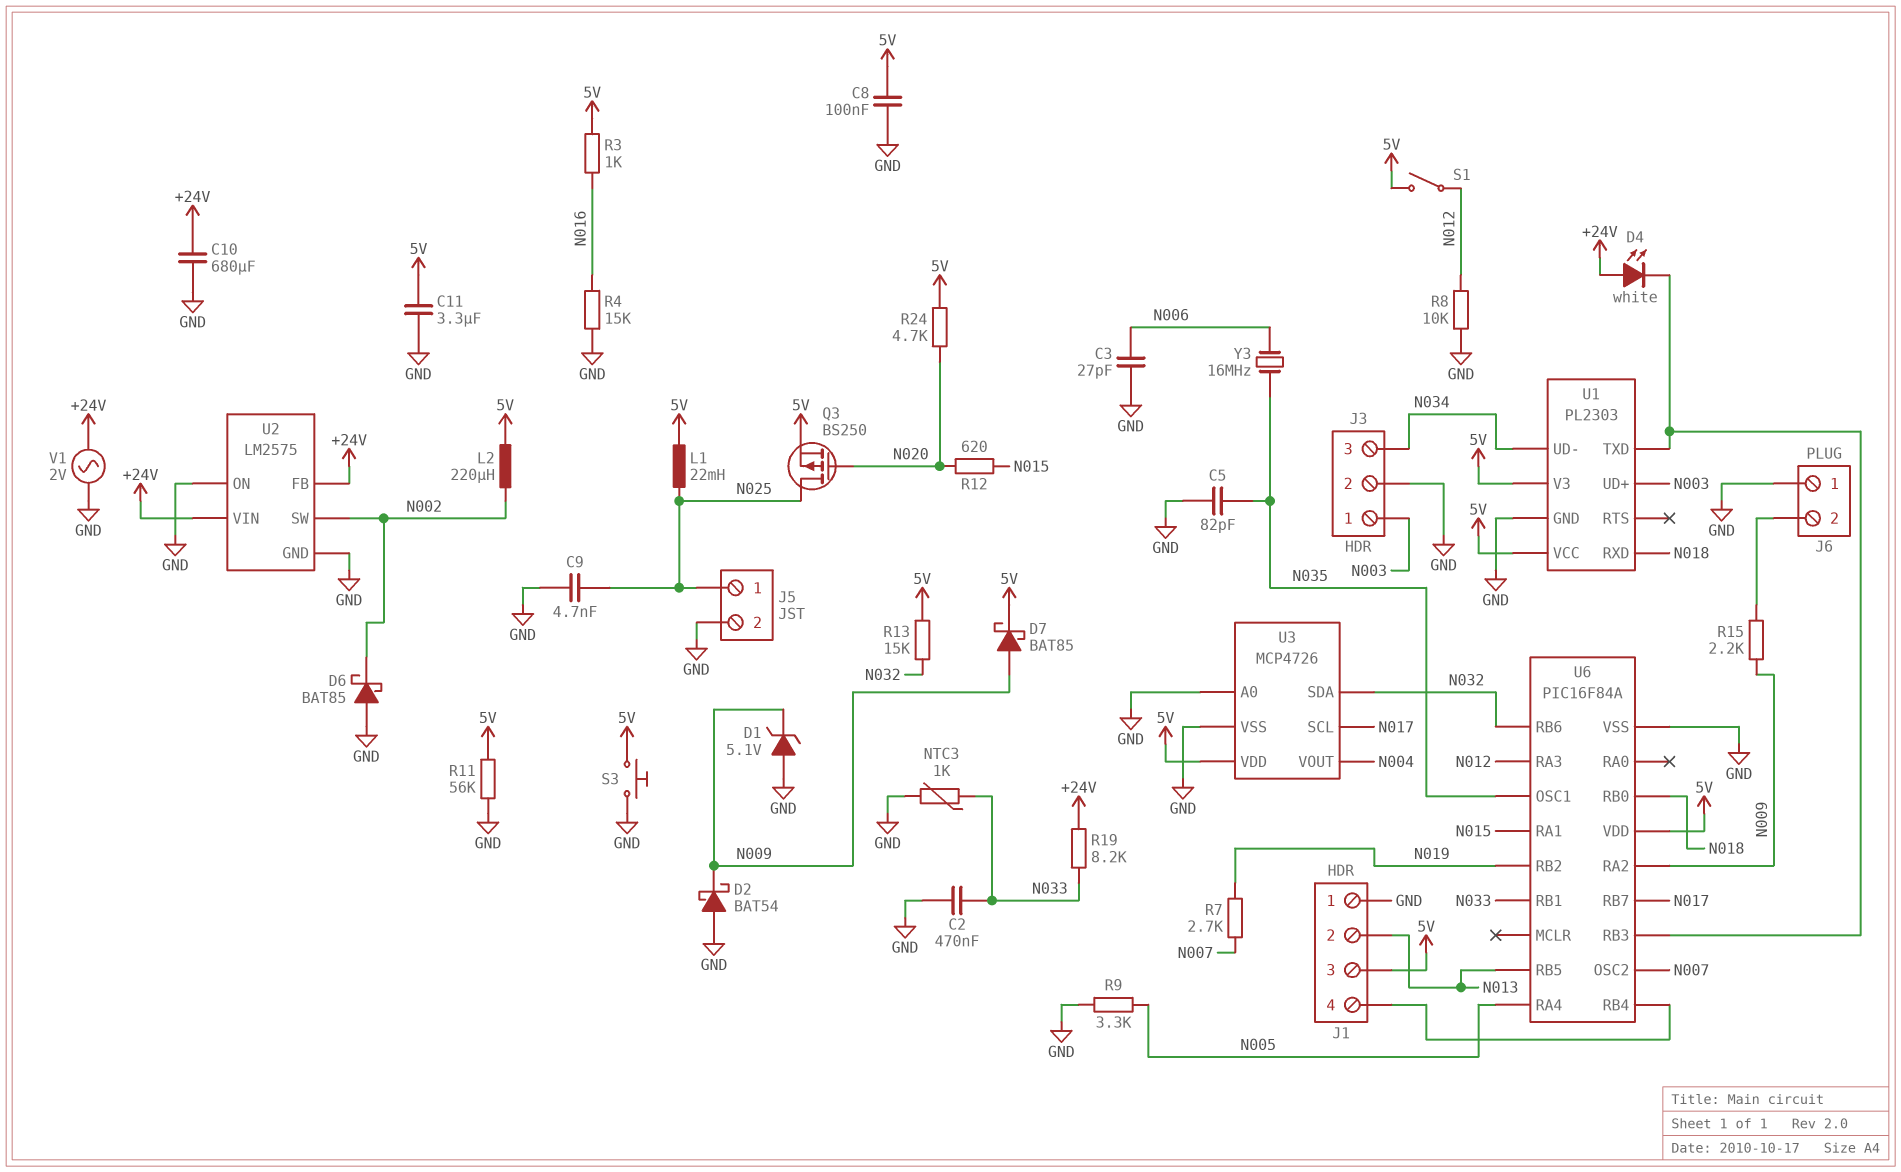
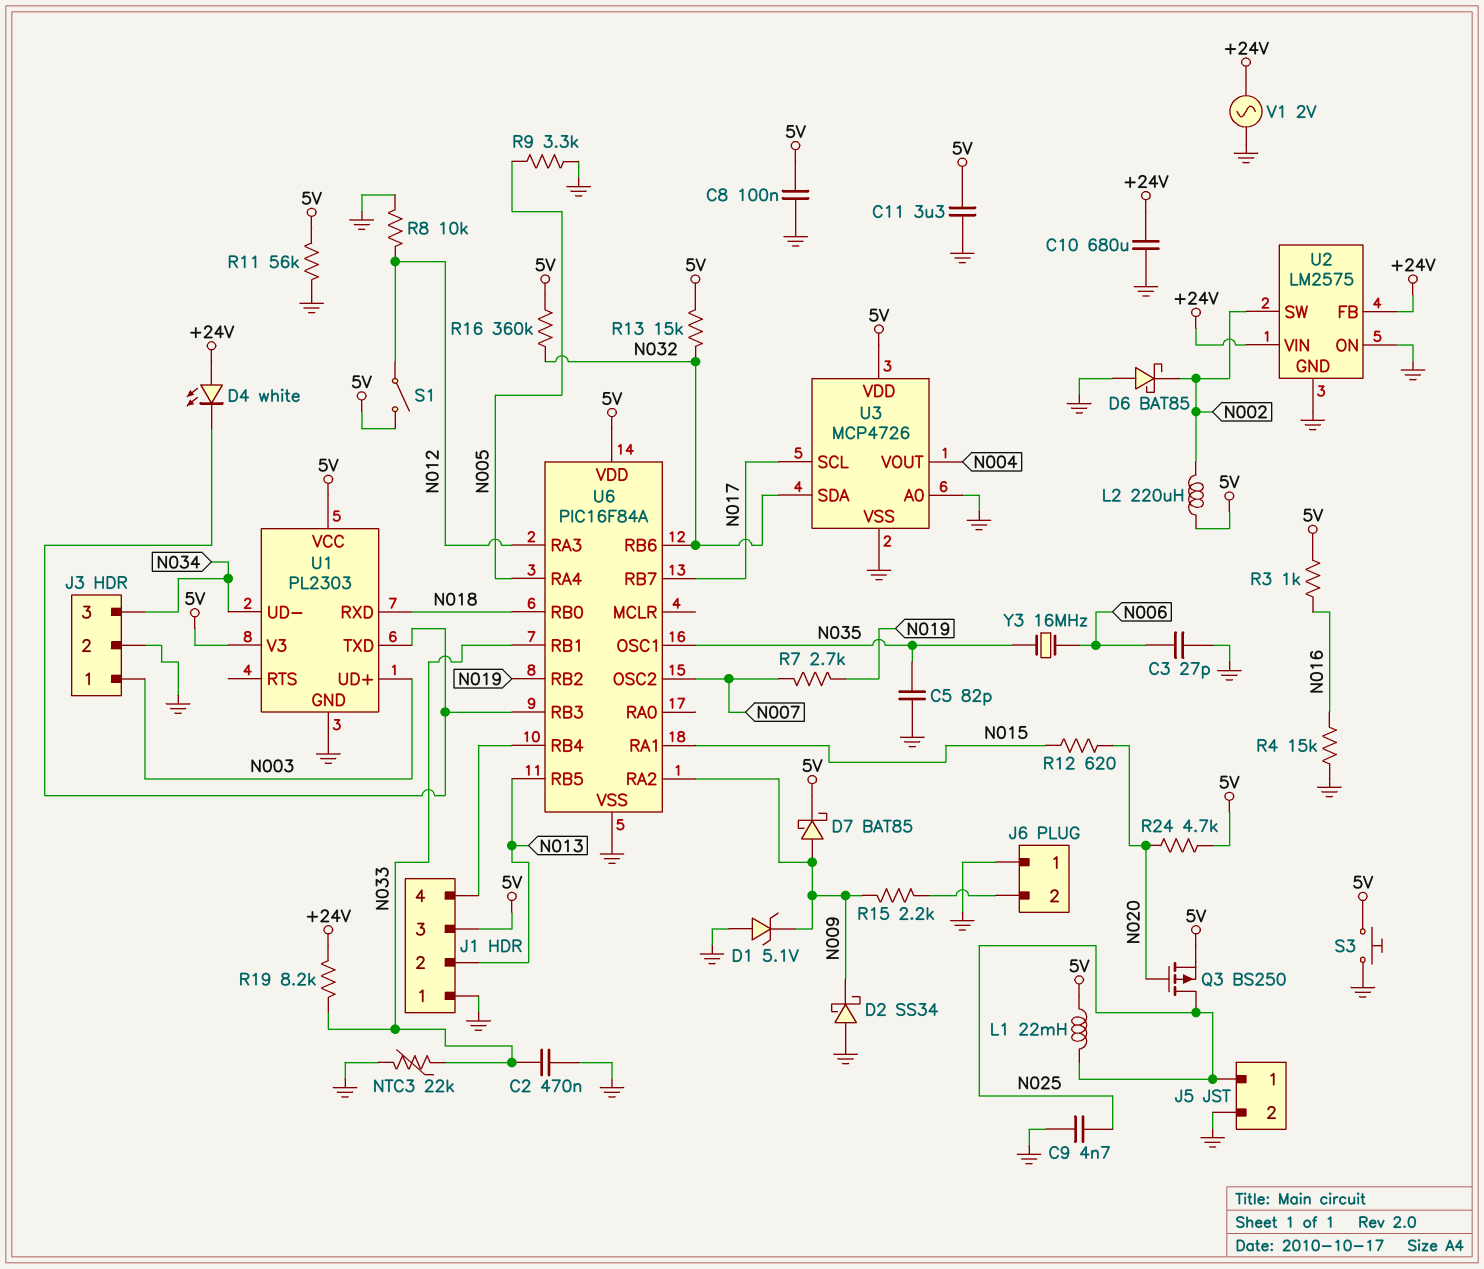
D2: schottky BAT54 (A GND, K N009) -> schottky SS34 (A GND, K N009)
NTC3: 1k (GND, N033) -> 22k (GND, N033)
R16: none -> 360k (5V, N032)

